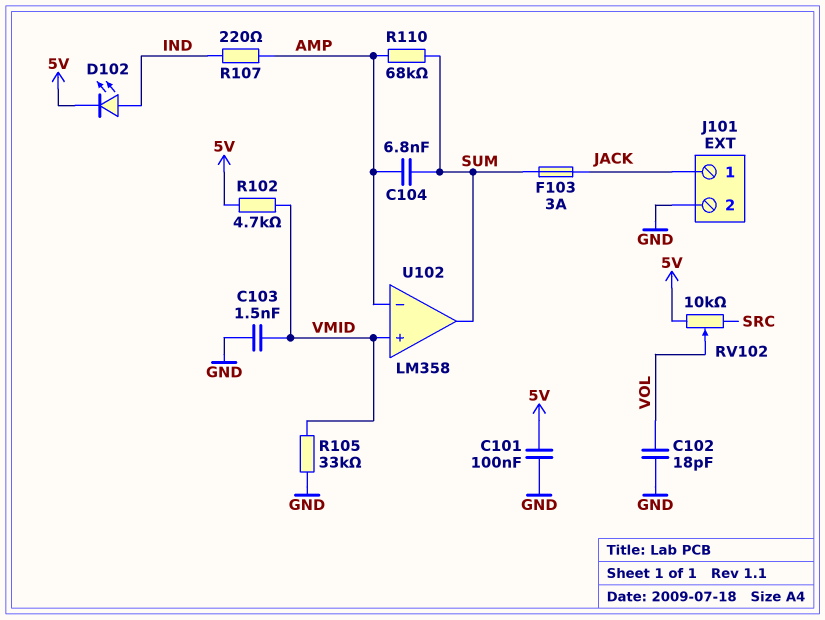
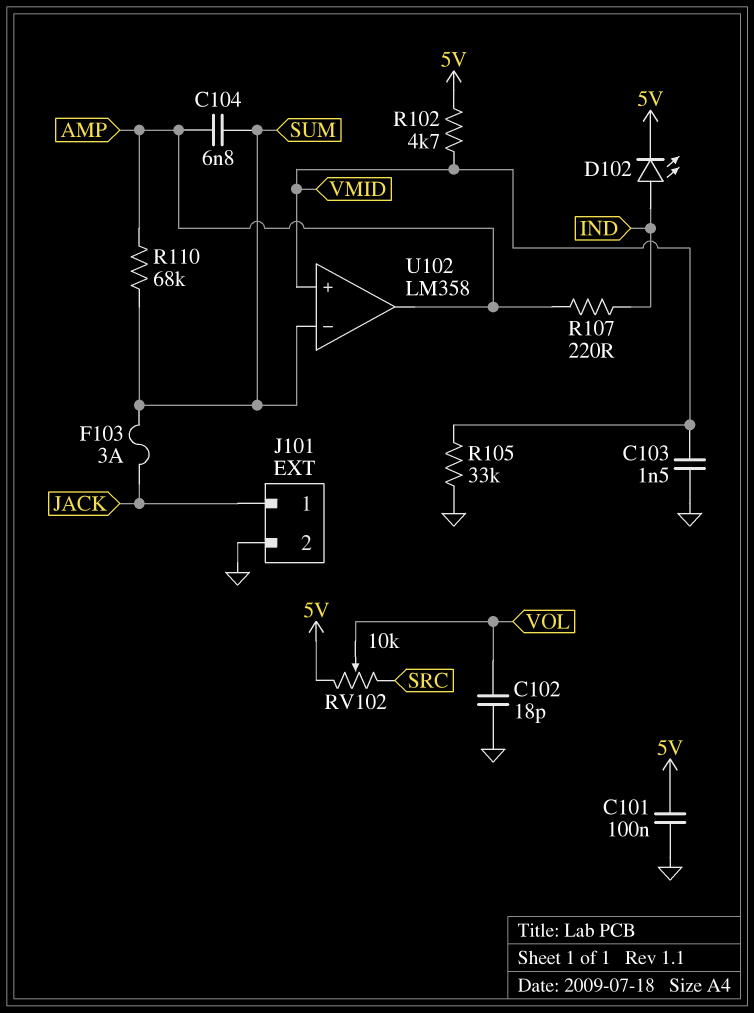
U102 pin in-: AMP -> SUM
U102 pin out: SUM -> AMP

